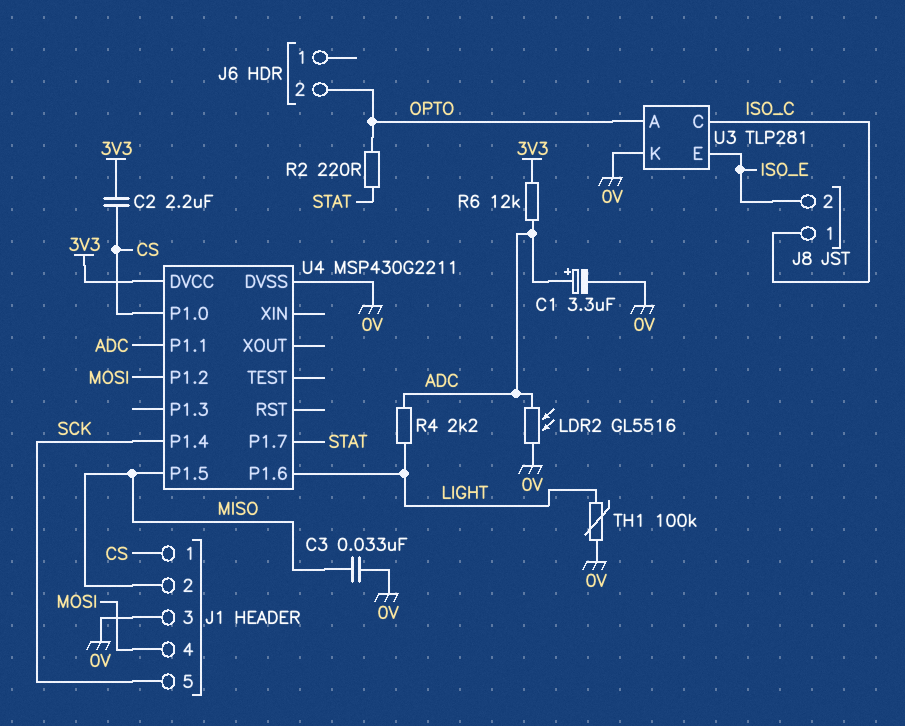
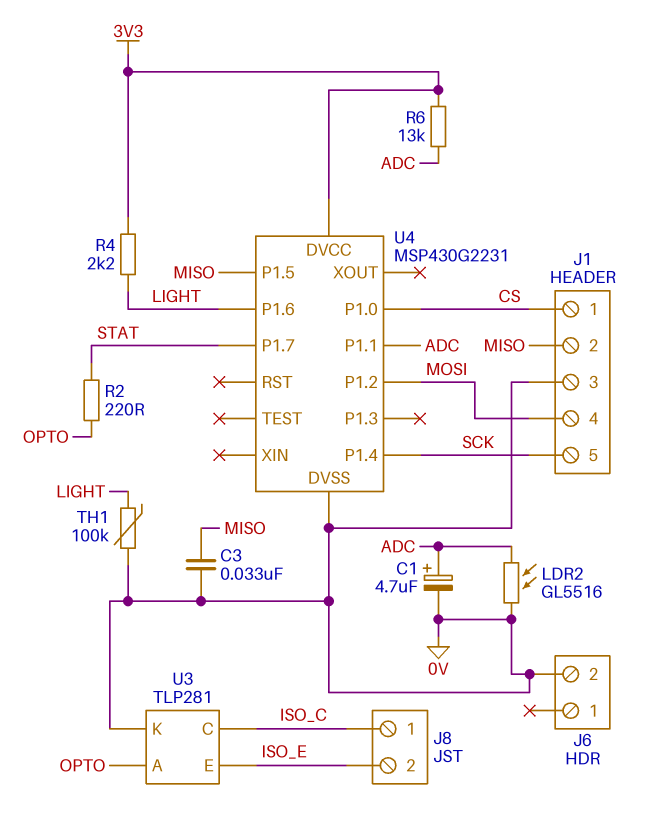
C1: 3.3uF (plus ADC, minus 0V) -> 4.7uF (plus ADC, minus 0V)
C2: 2.2uF (3V3, CS) -> none
J6 pin 2: OPTO -> 0V
R4: 2.2k (ADC, LIGHT) -> 2.2k (3V3, LIGHT)
R6: 12k (3V3, ADC) -> 13k (3V3, ADC)
U4: MSP430G2211 -> MSP430G2231

